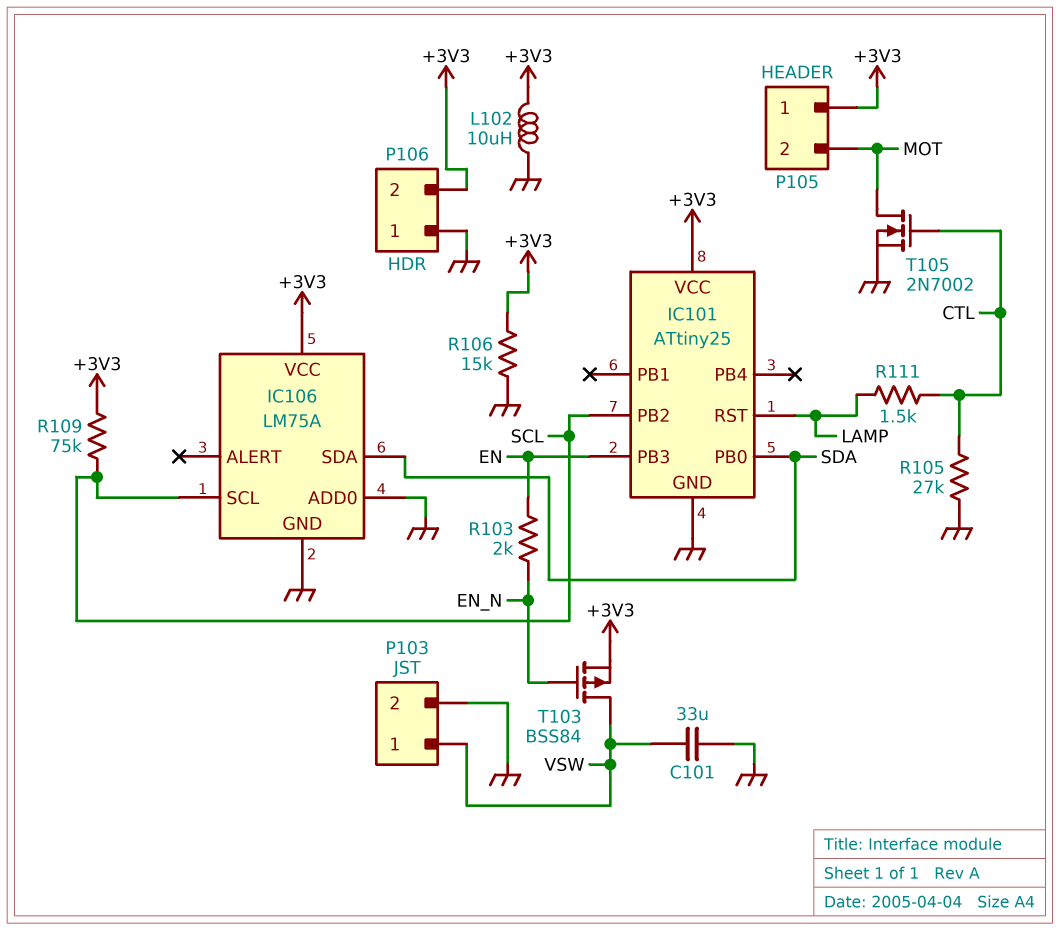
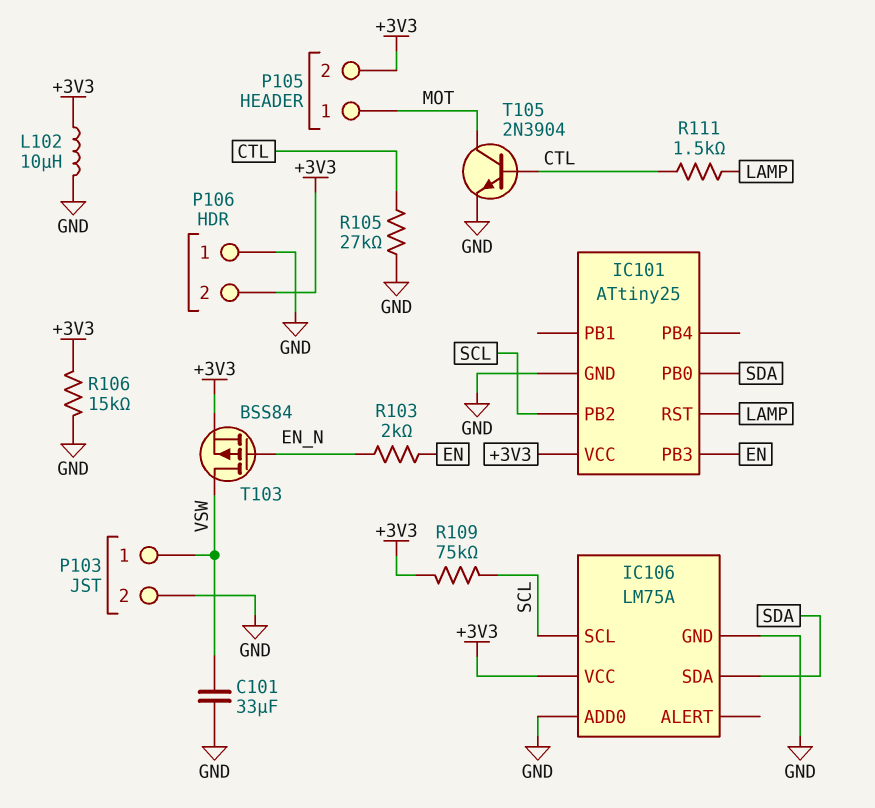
P105 pin 1: +3V3 -> MOT
P105 pin 2: MOT -> +3V3
T105: NMOS 2N7002 (G CTL, D MOT, S GND) -> NPN 2N3904 (B CTL, C MOT, E GND)

